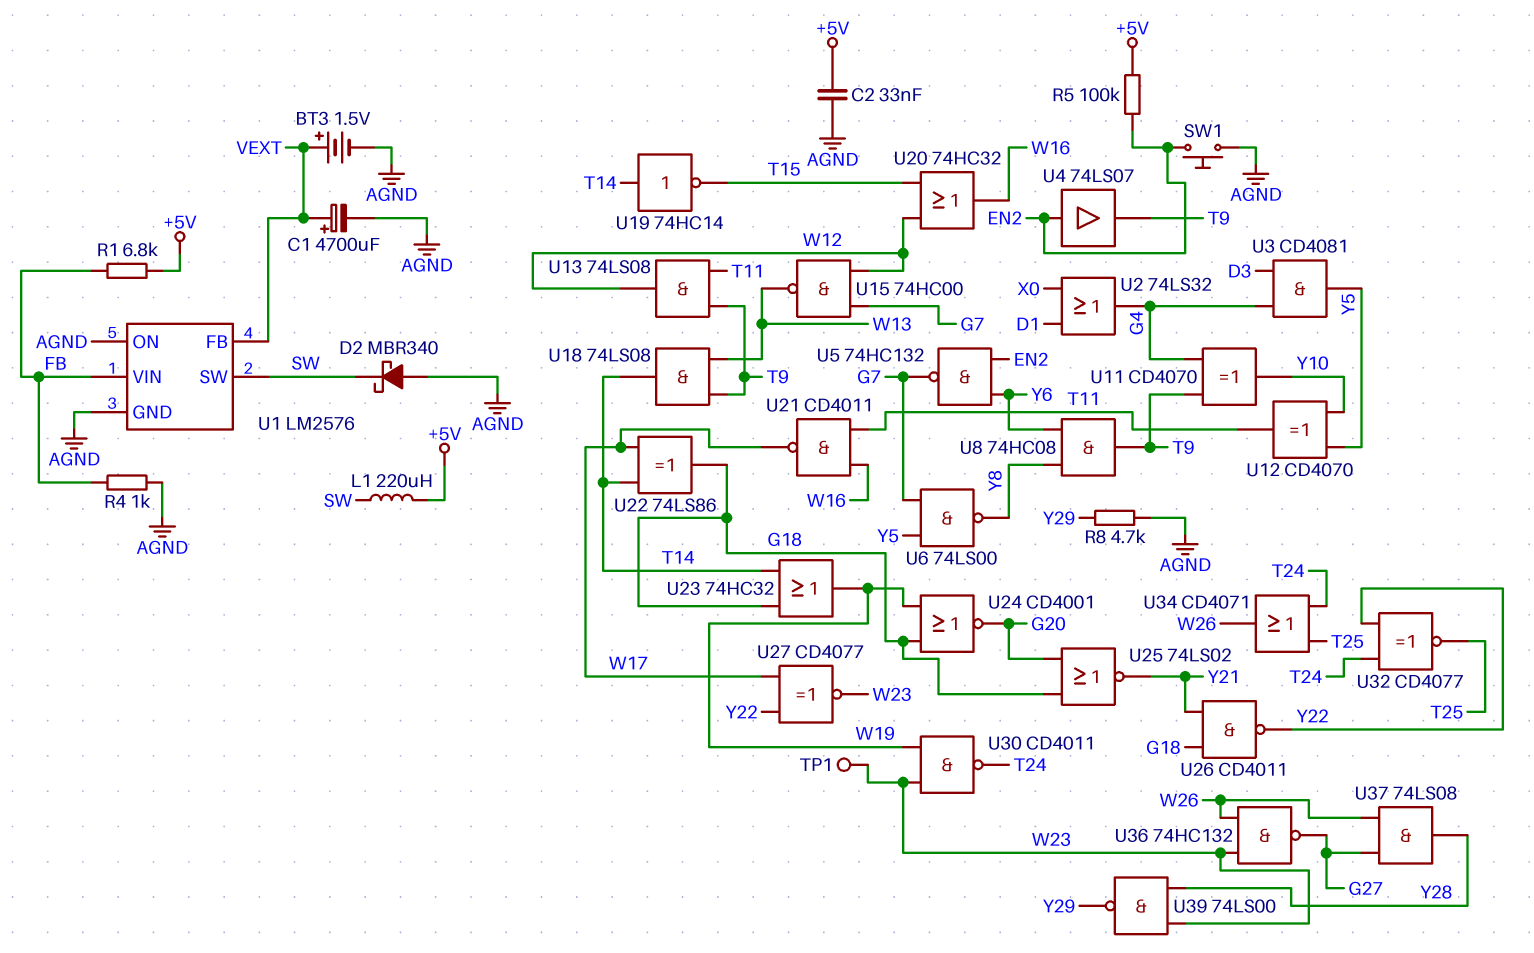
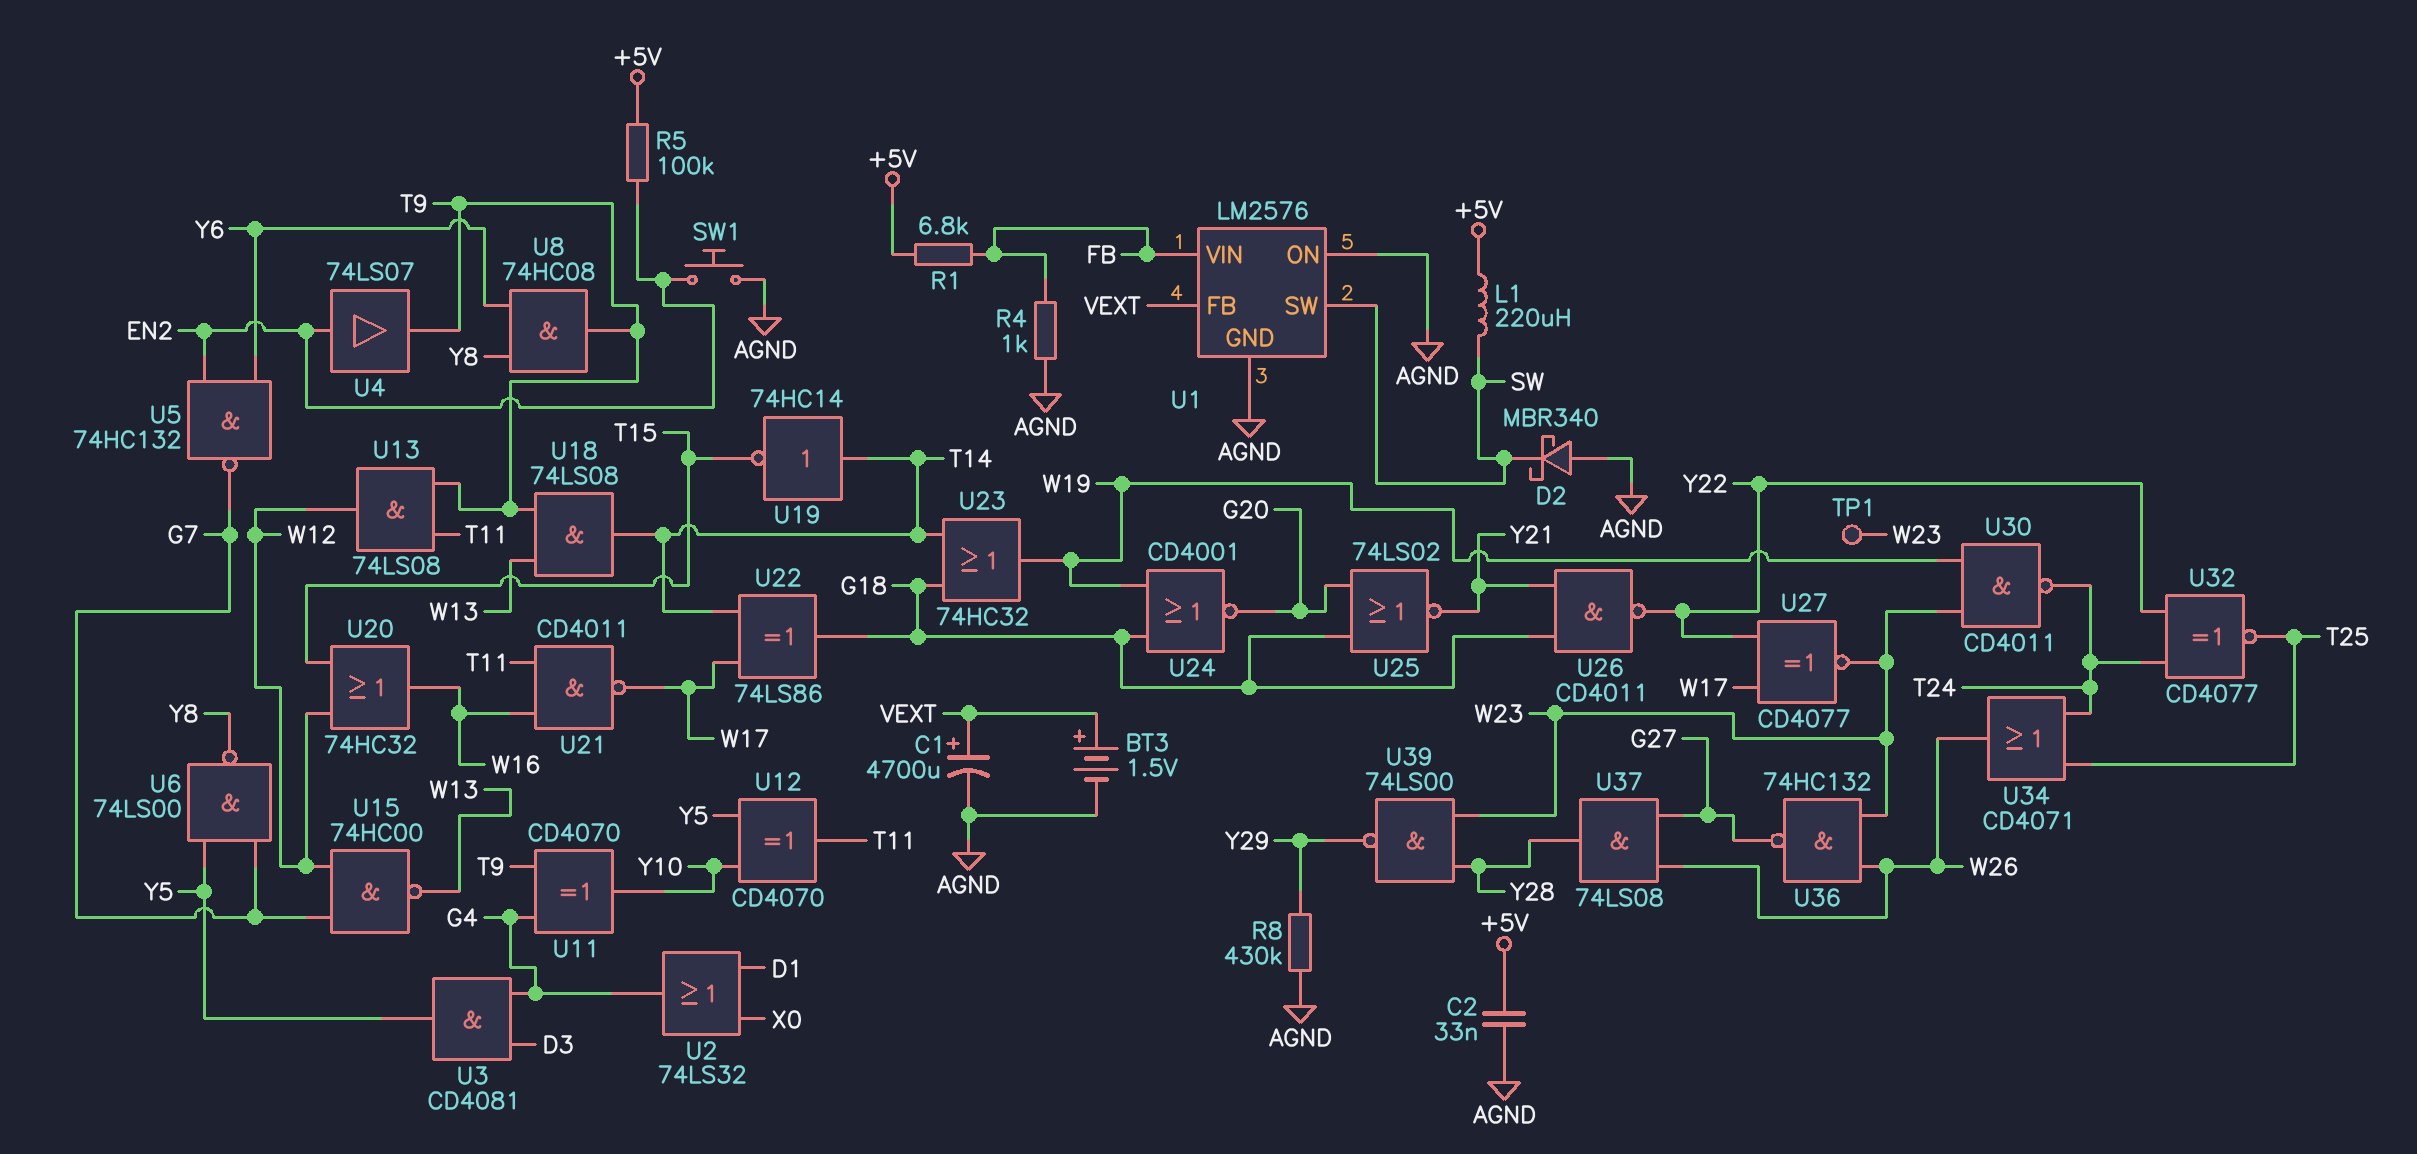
R8: 4.7k (AGND, Y29) -> 430k (AGND, Y29)

